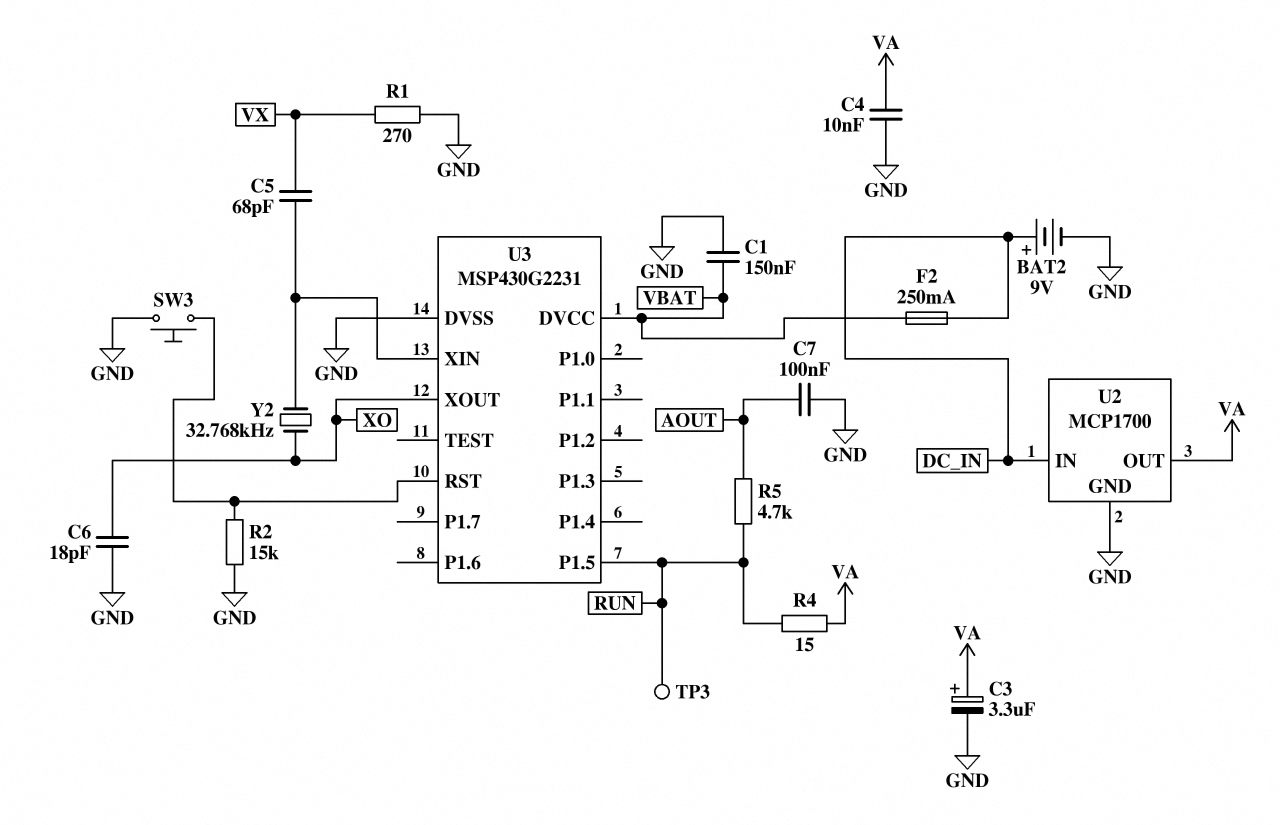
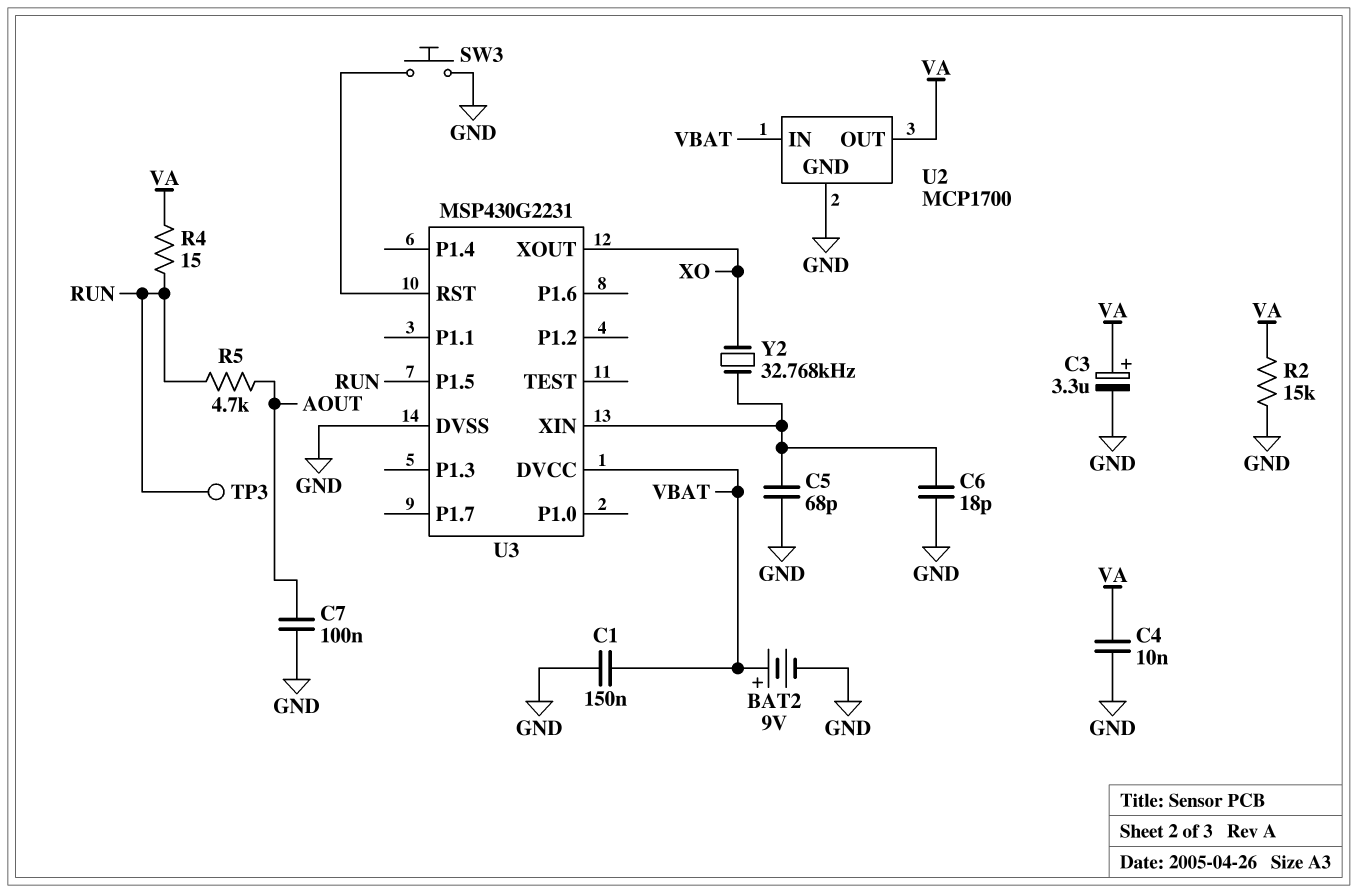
BAT2: 9V (plus DC_IN, minus GND) -> 9V (plus VBAT, minus GND)
C5: 68pF (U3/XIN, VX) -> 68pF (GND, U3/XIN)
C6: 18pF (GND, XO) -> 18pF (GND, U3/XIN)
F2: 250mA (DC_IN, VBAT) -> none
R1: 270 (GND, VX) -> none
R2: 15k (GND, U3/RST) -> 15k (GND, VA)
U2 pin IN: DC_IN -> VBAT

